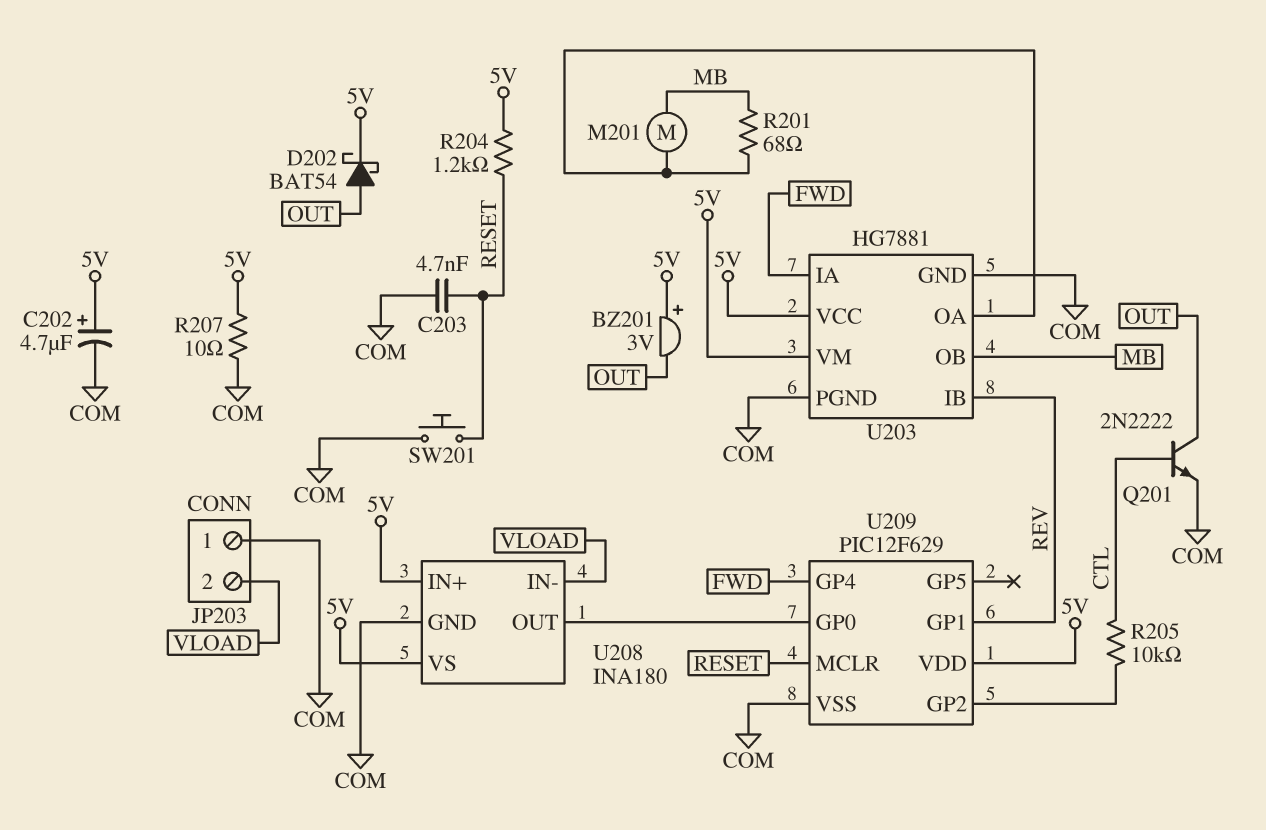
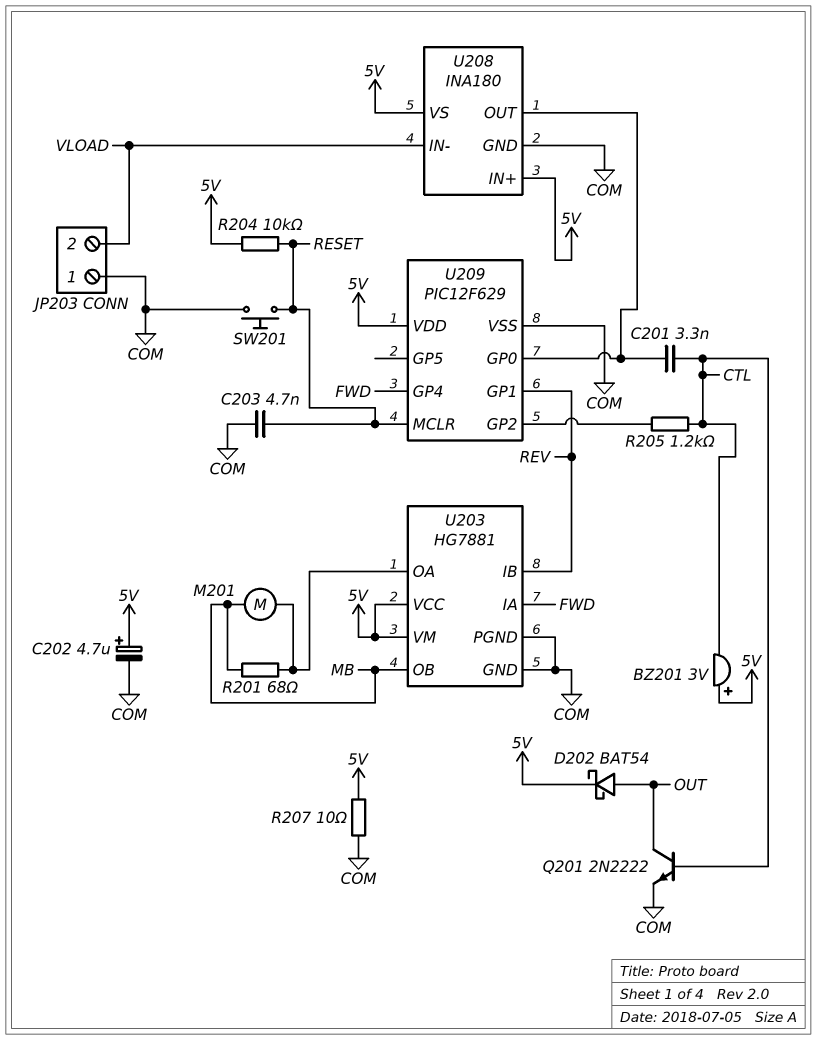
BZ201: buzzer 3V (plus 5V, minus OUT) -> buzzer 3V (plus 5V, minus CTL)
C201: none -> 3.3nF (CTL, U208/OUT)
R204: 1.2k (5V, RESET) -> 10k (5V, RESET)
R205: 10k (CTL, U209/GP2) -> 1.2k (CTL, U209/GP2)

